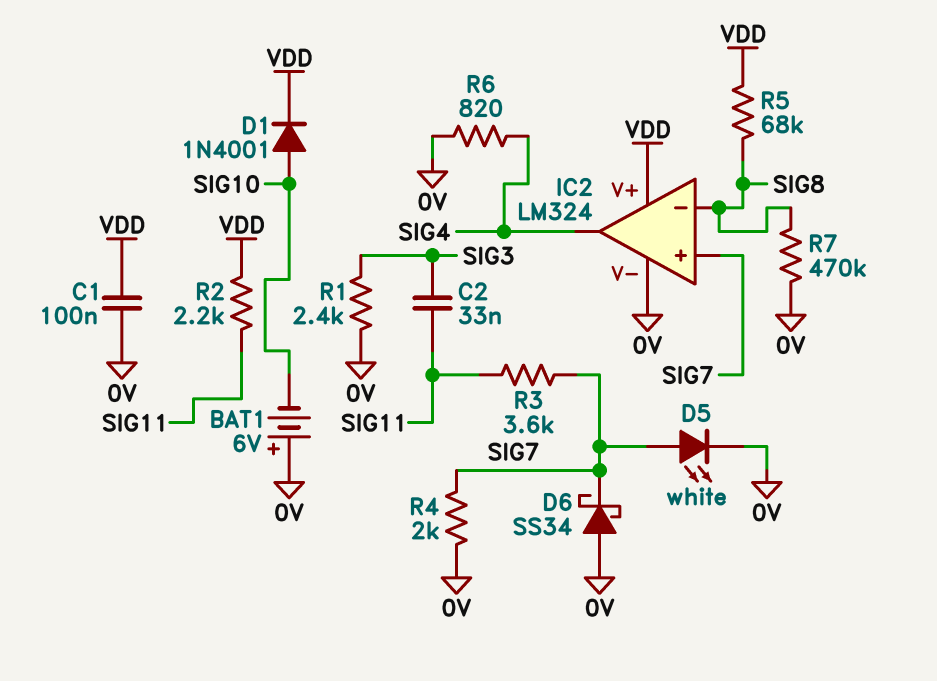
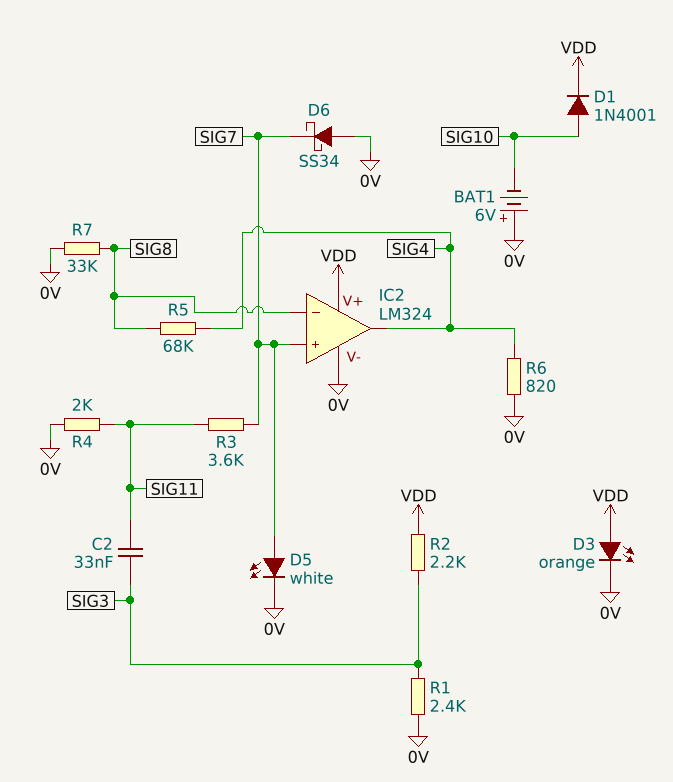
C1: 100nF (0V, VDD) -> none
D3: none -> LED orange (A VDD, K 0V)
R2: 2.2k (SIG11, VDD) -> 2.2k (SIG3, VDD)
R4: 2k (0V, SIG7) -> 2k (0V, SIG11)
R5: 68k (SIG8, VDD) -> 68k (SIG4, SIG8)
R7: 470k (0V, SIG8) -> 33k (0V, SIG8)

